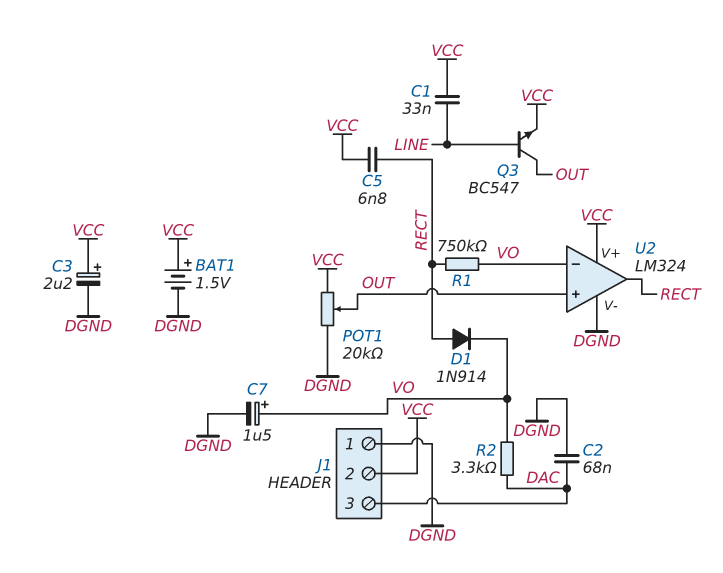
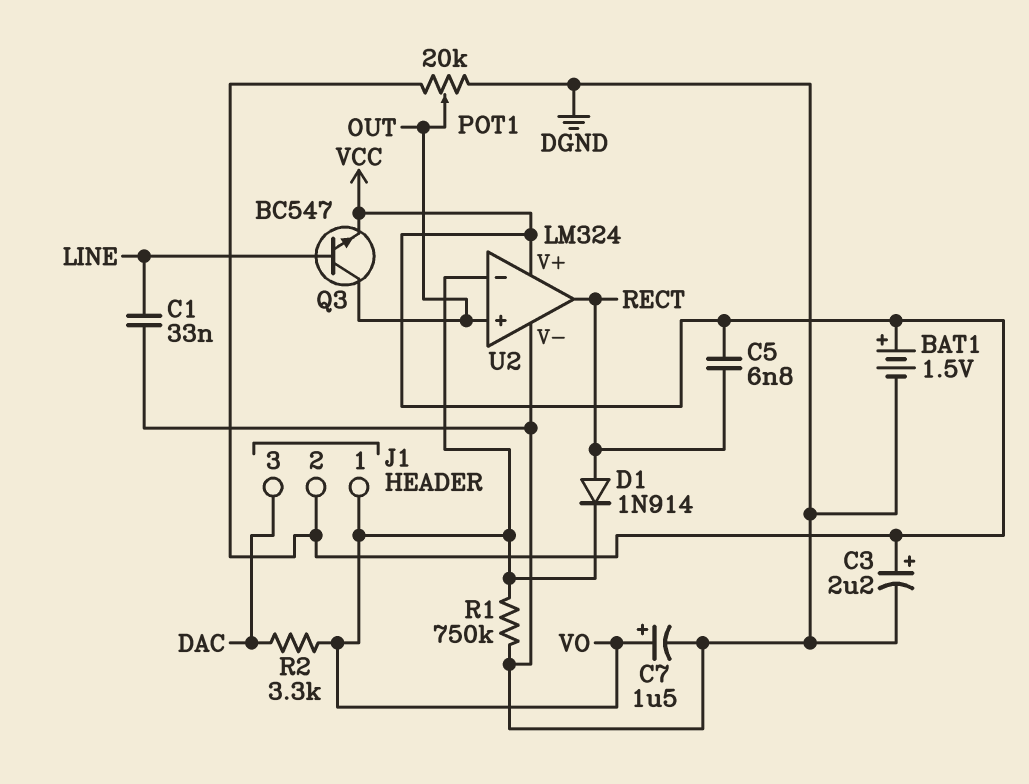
C1: 33nF (LINE, VCC) -> 33nF (DGND, LINE)
C2: 68nF (DAC, DGND) -> none
J1 pin 1: DGND -> VO
R1: 750k (RECT, VO) -> 750k (DGND, VO)

